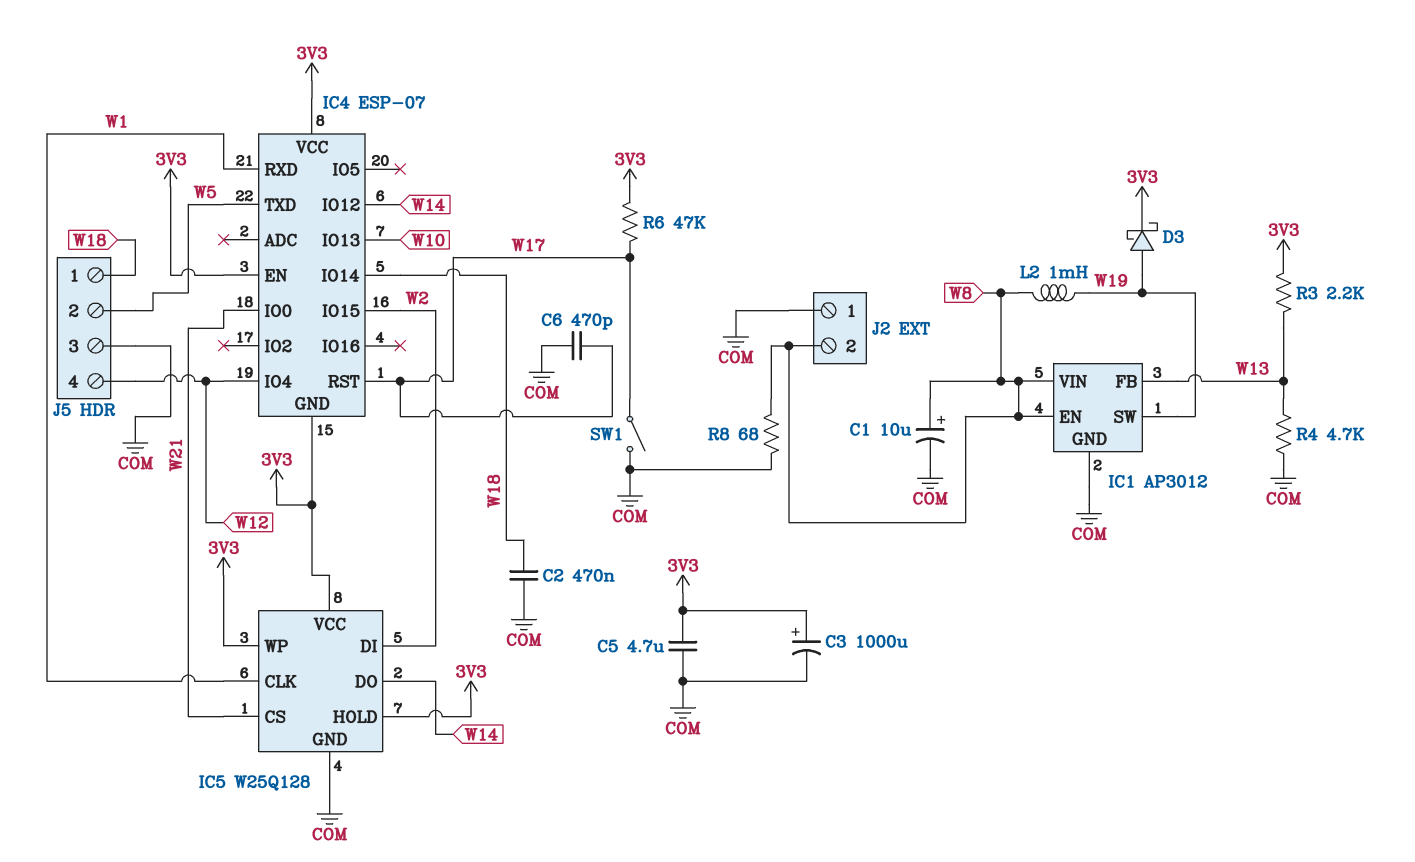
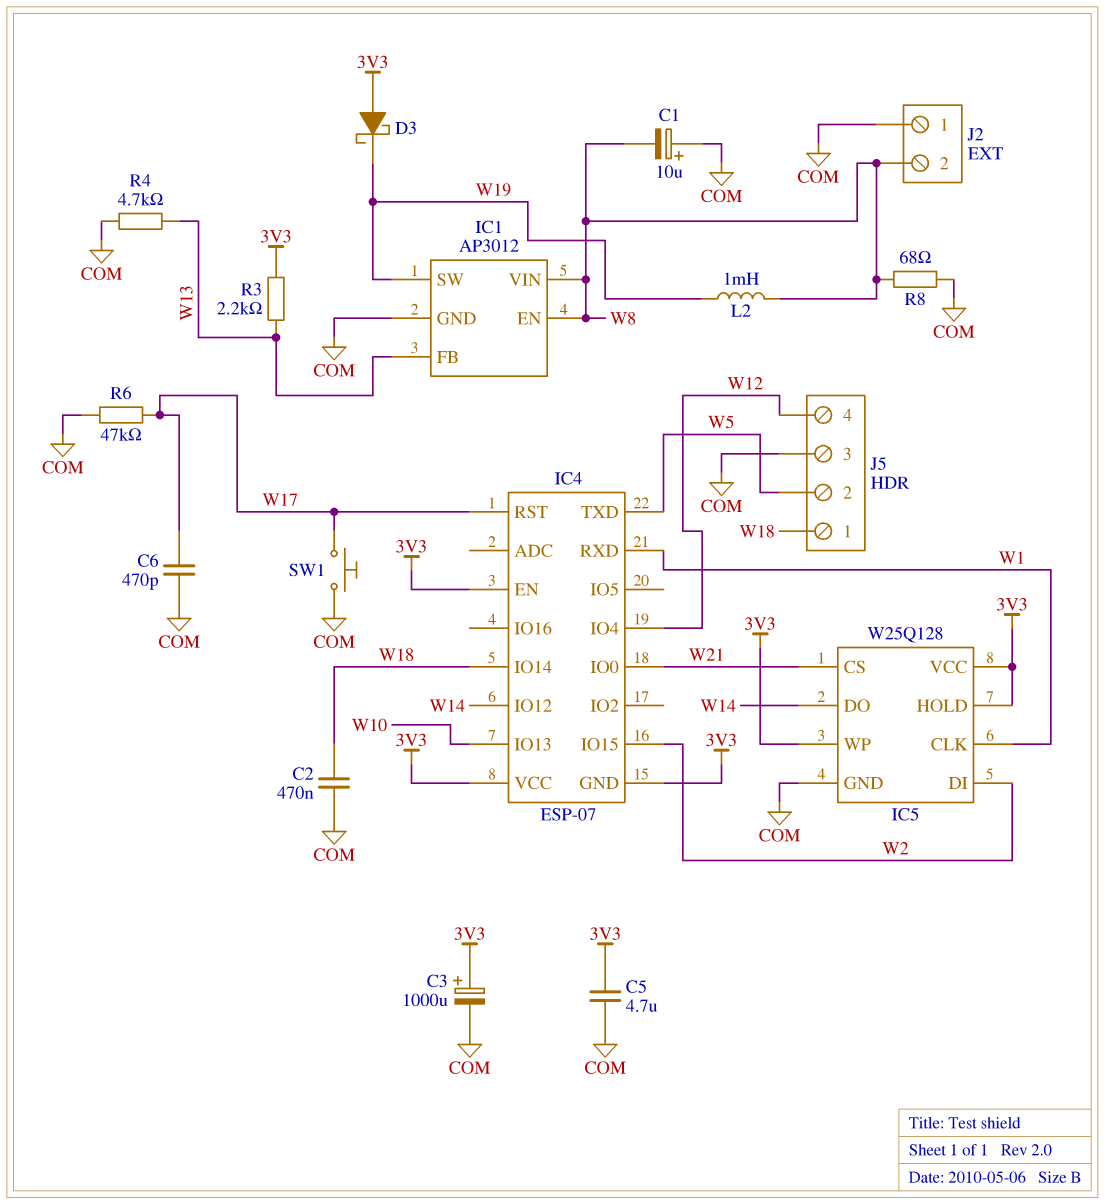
C1: 10uF (plus W8, minus COM) -> 10uF (plus COM, minus W8)
D3: schottky (A W19, K 3V3) -> schottky (A 3V3, K W19)
R6: 47k (3V3, W17) -> 47k (COM, W17)
SW1: switch (COM, W17) -> button (COM, W17)

